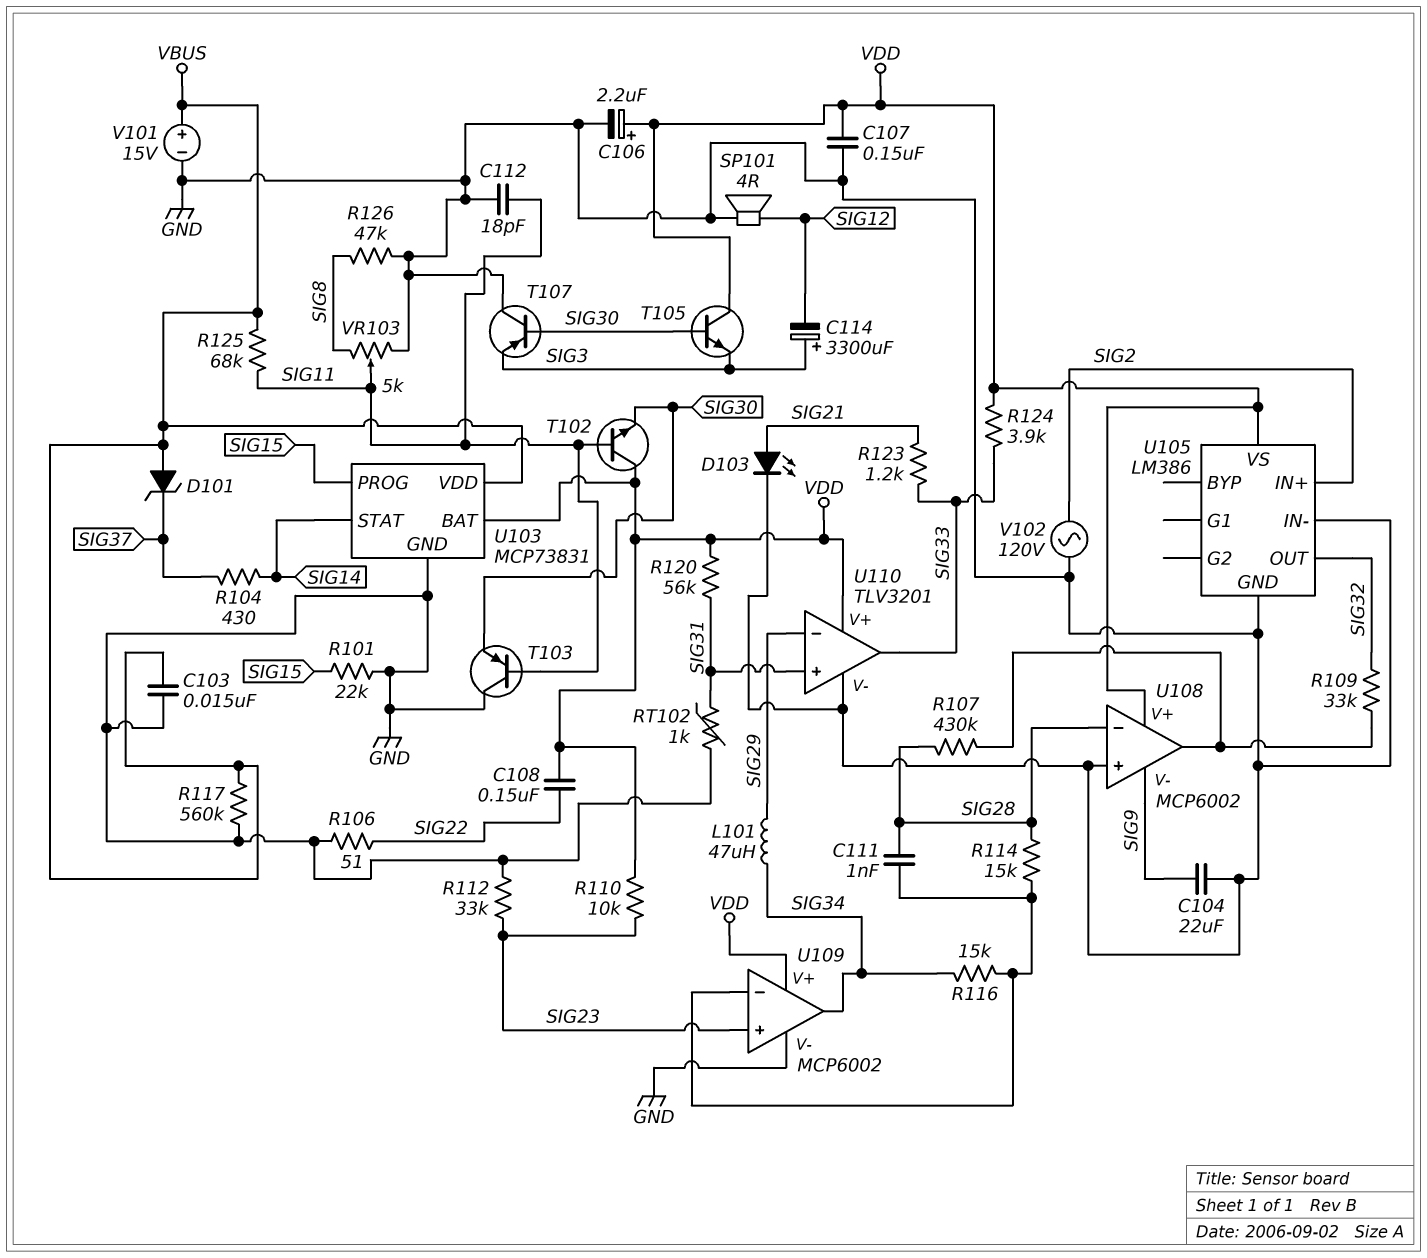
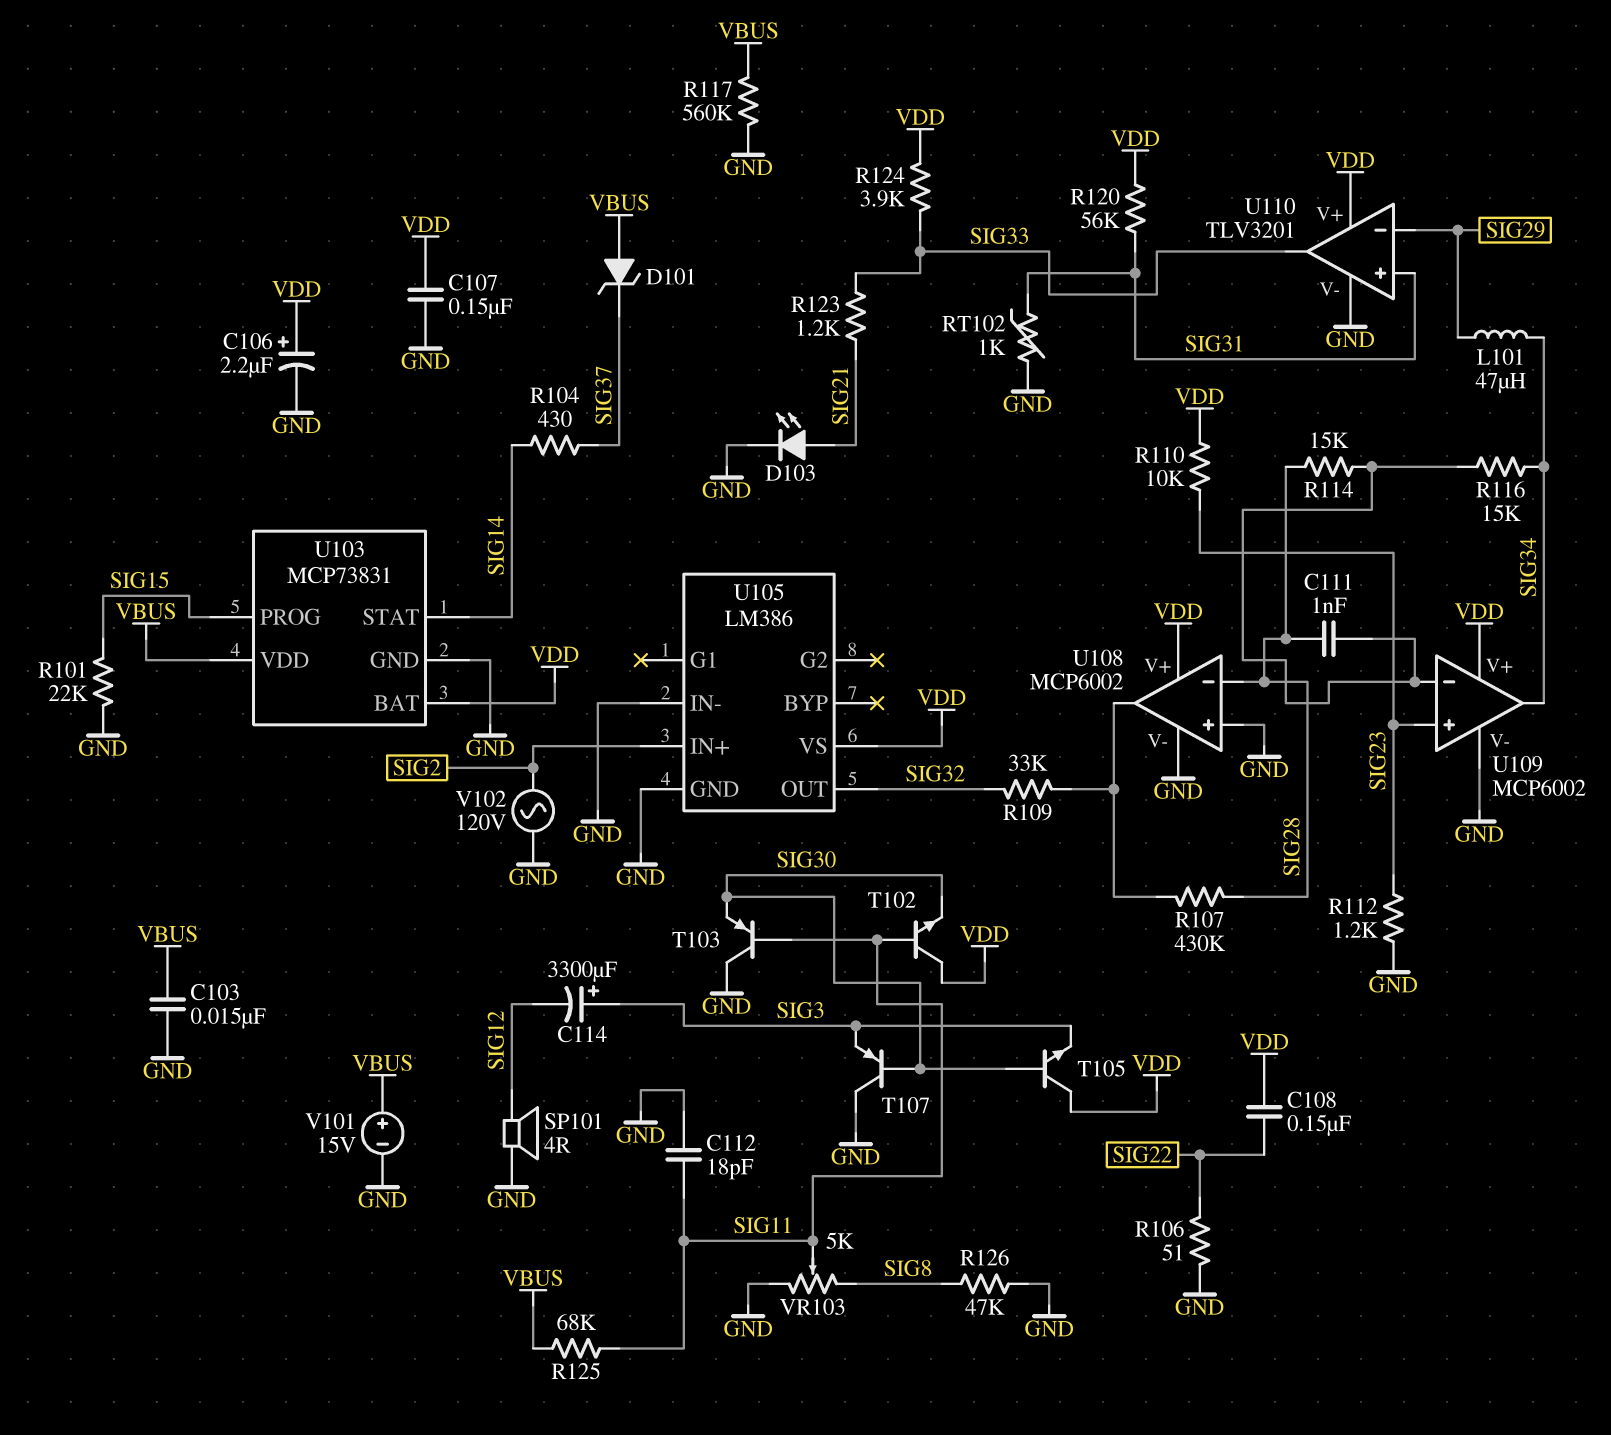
C104: 22uF (GND, SIG9) -> none
R112: 33k (GND, SIG23) -> 1.2k (GND, SIG23)
U108 pin V-: SIG9 -> GND

